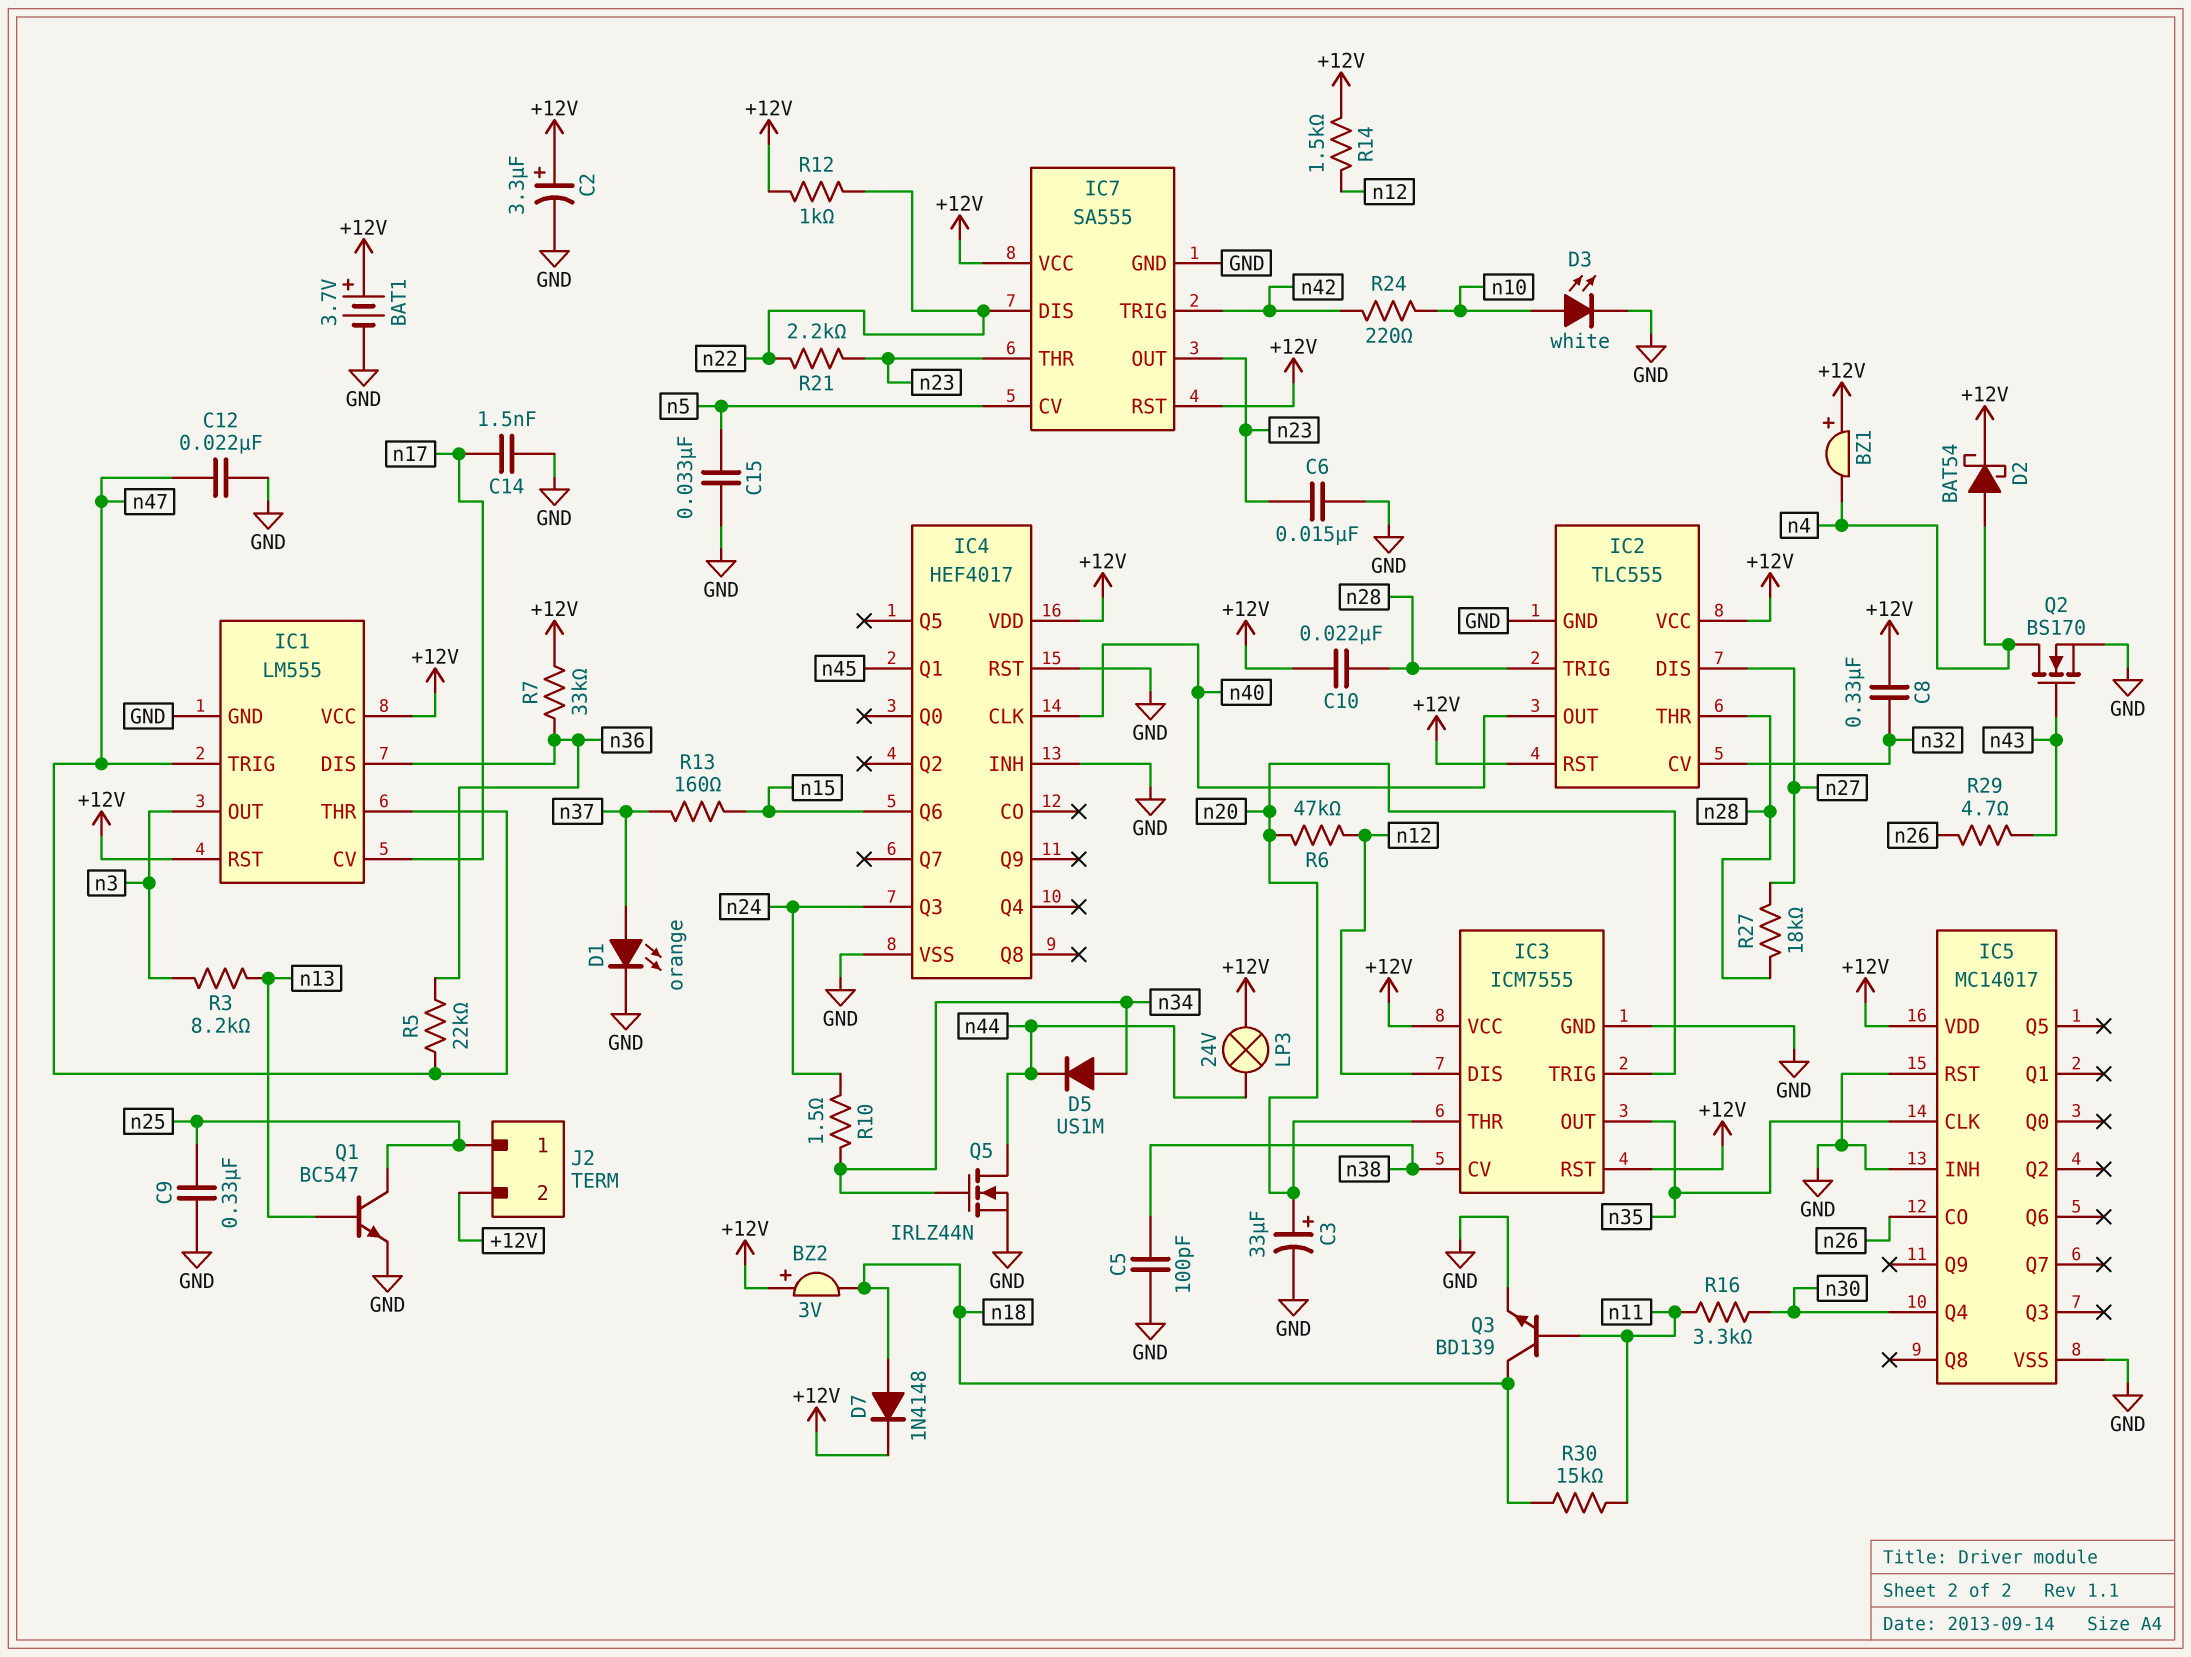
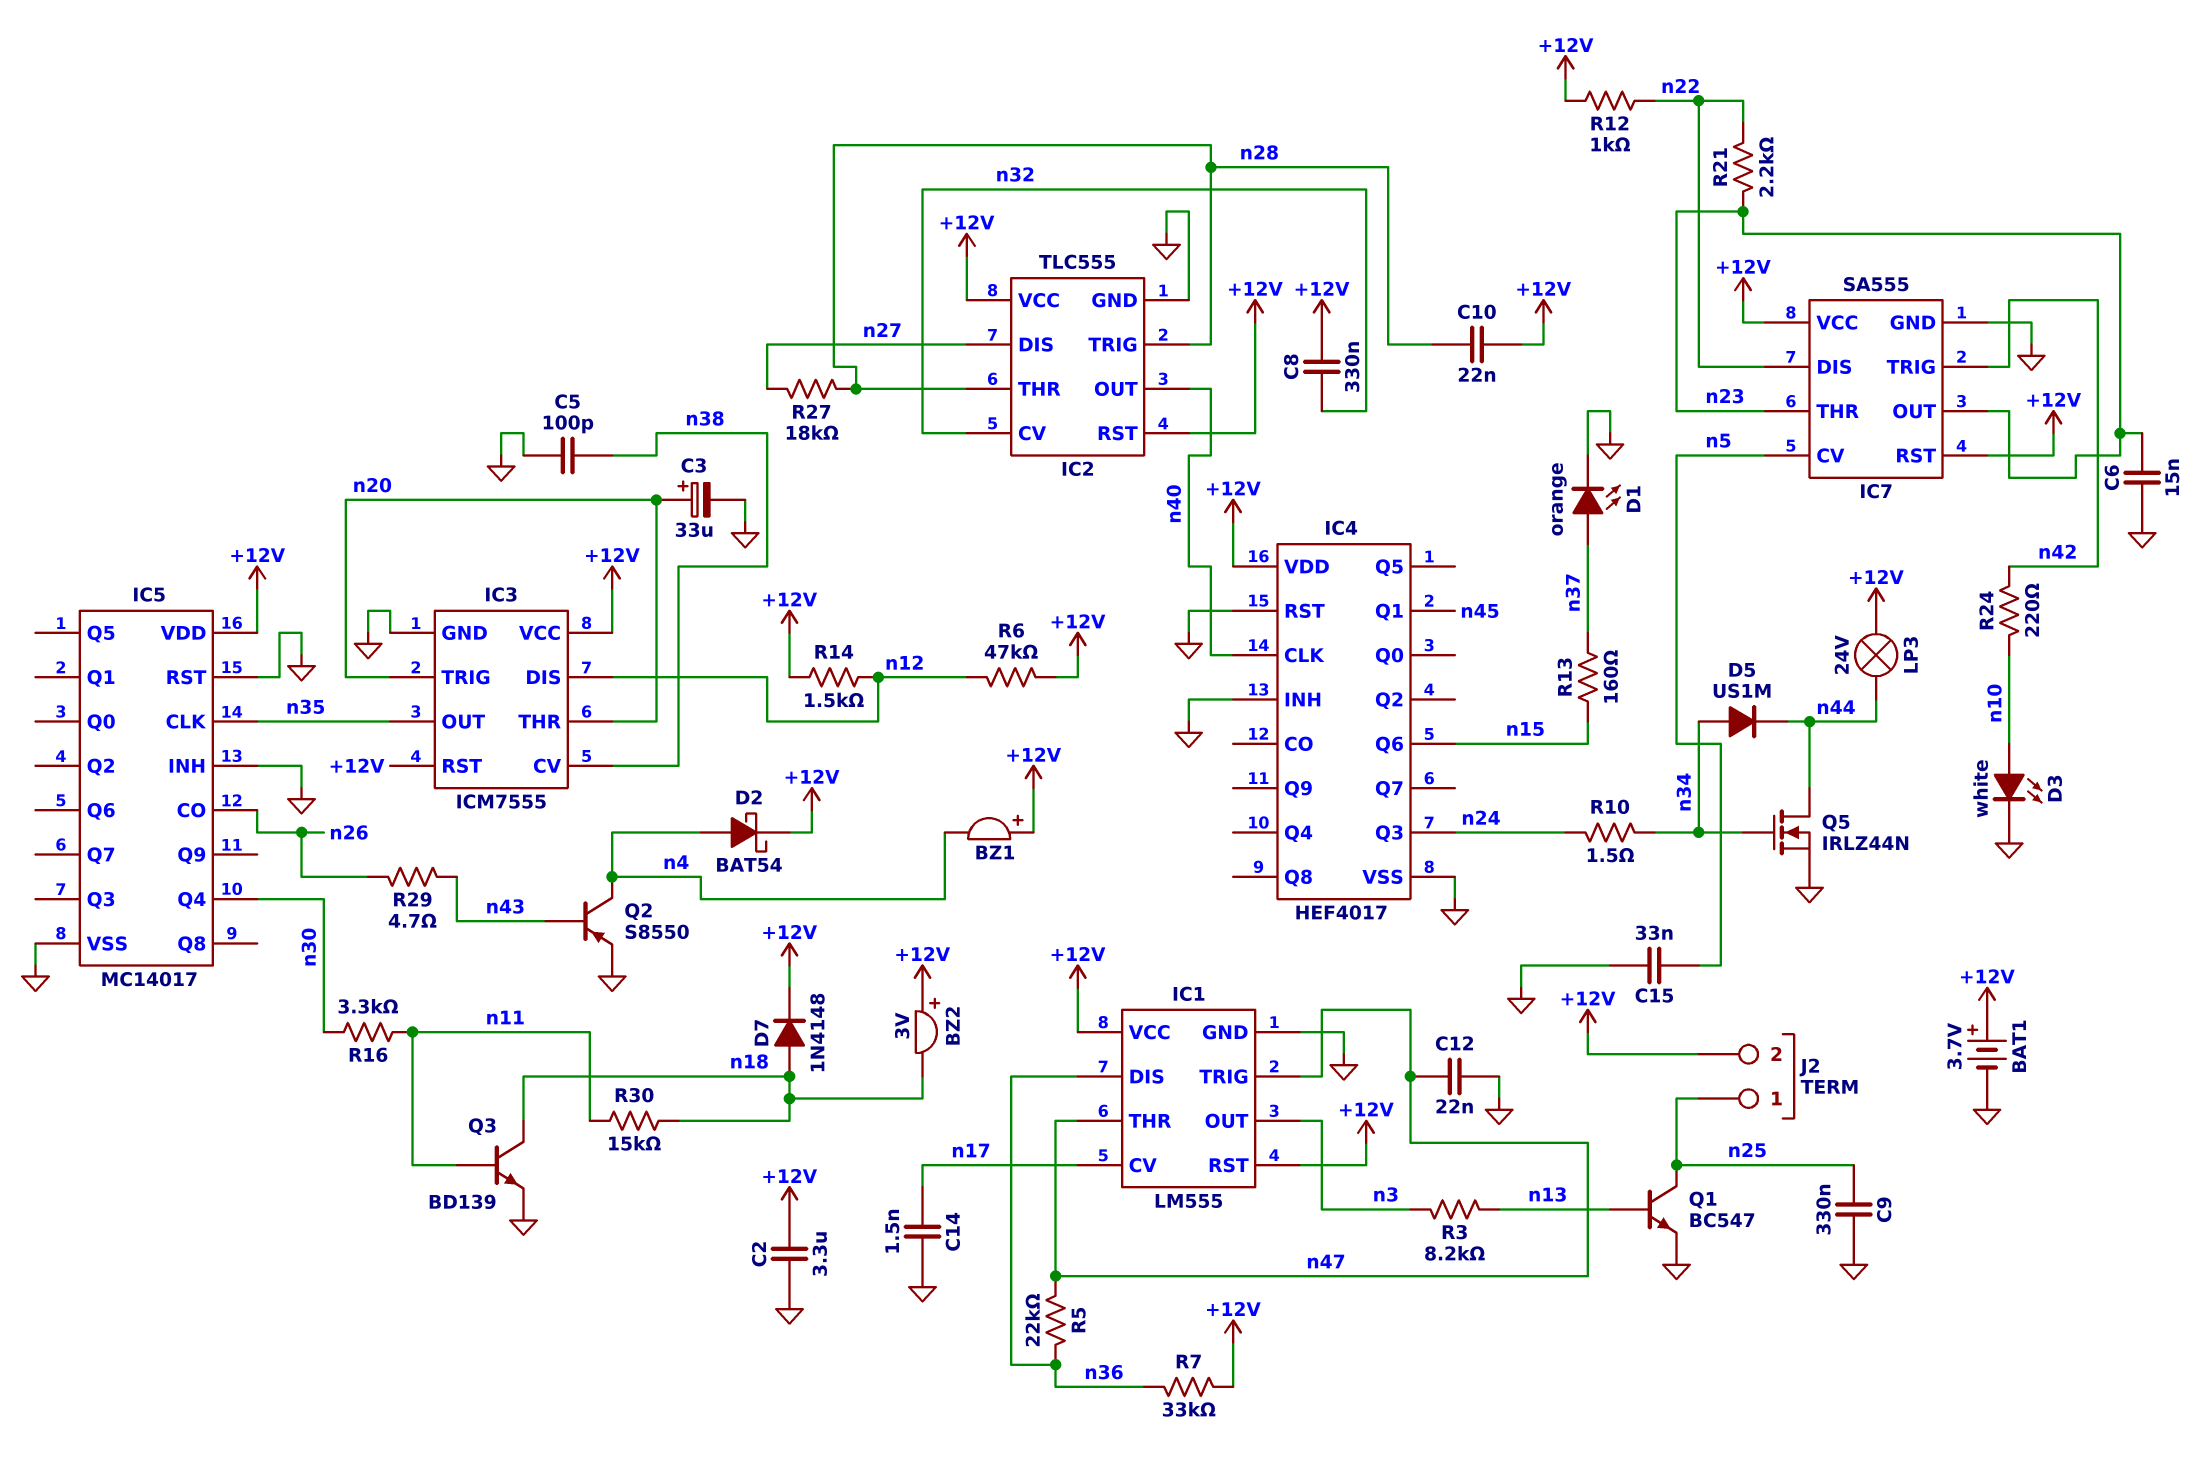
C2: 3.3uF (plus +12V, minus GND) -> 3.3uF (+12V, GND)
Q2: NMOS BS170 (G n43, D n4, S GND) -> PNP S8550 (B n43, C n4, E GND)
R6: 47k (n12, n20) -> 47k (+12V, n12)

